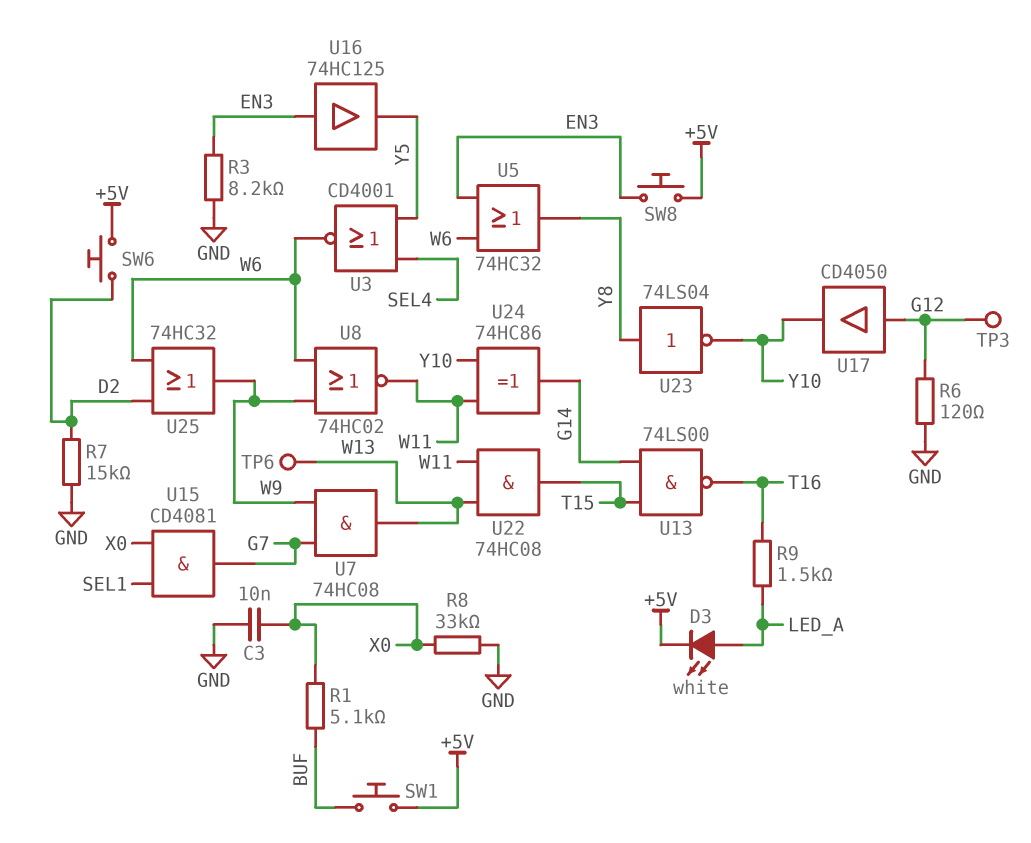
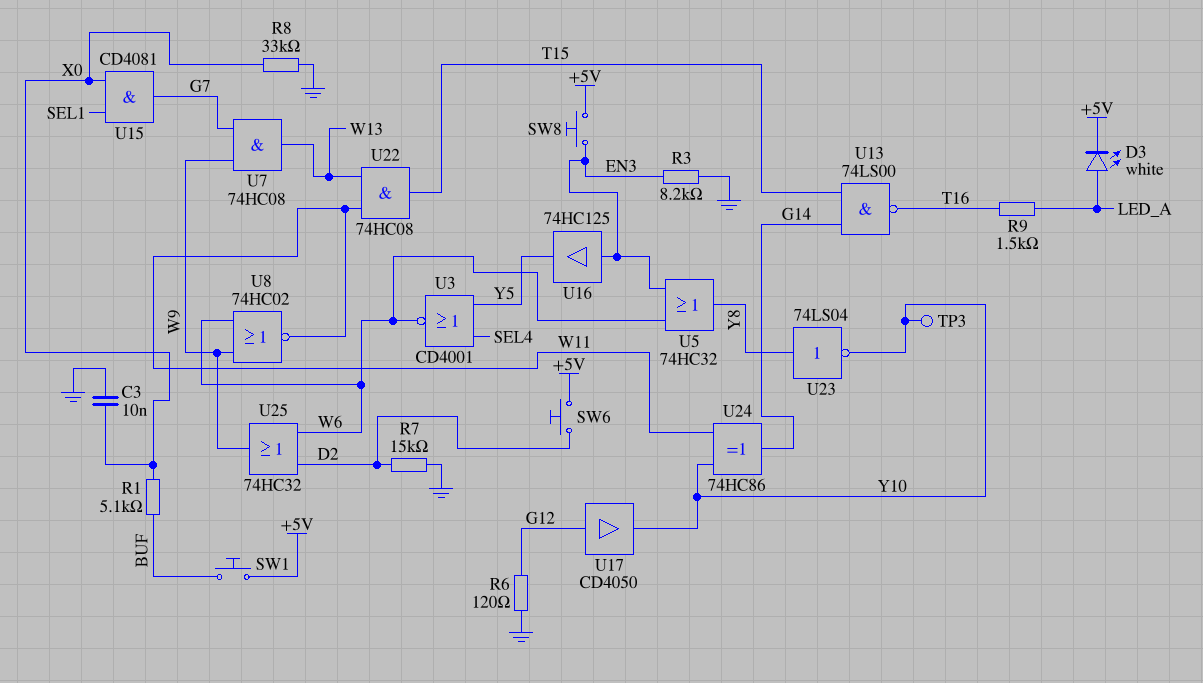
TP3: test point (G12) -> test point (Y10)
TP6: test point (W13) -> none

